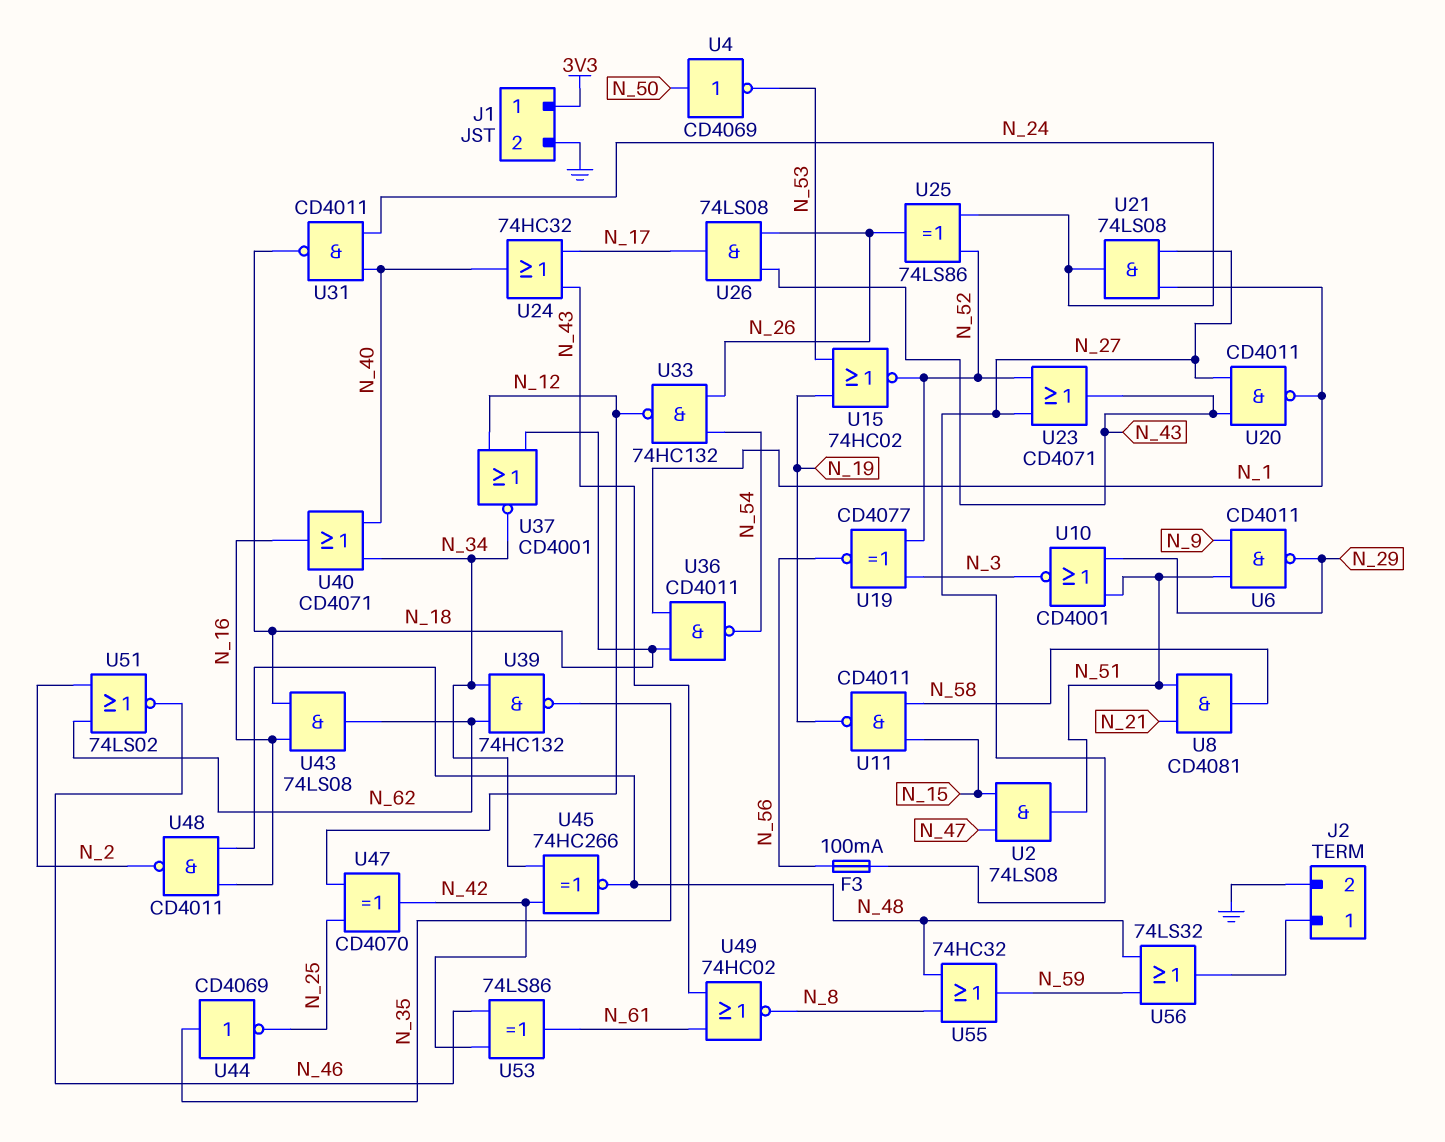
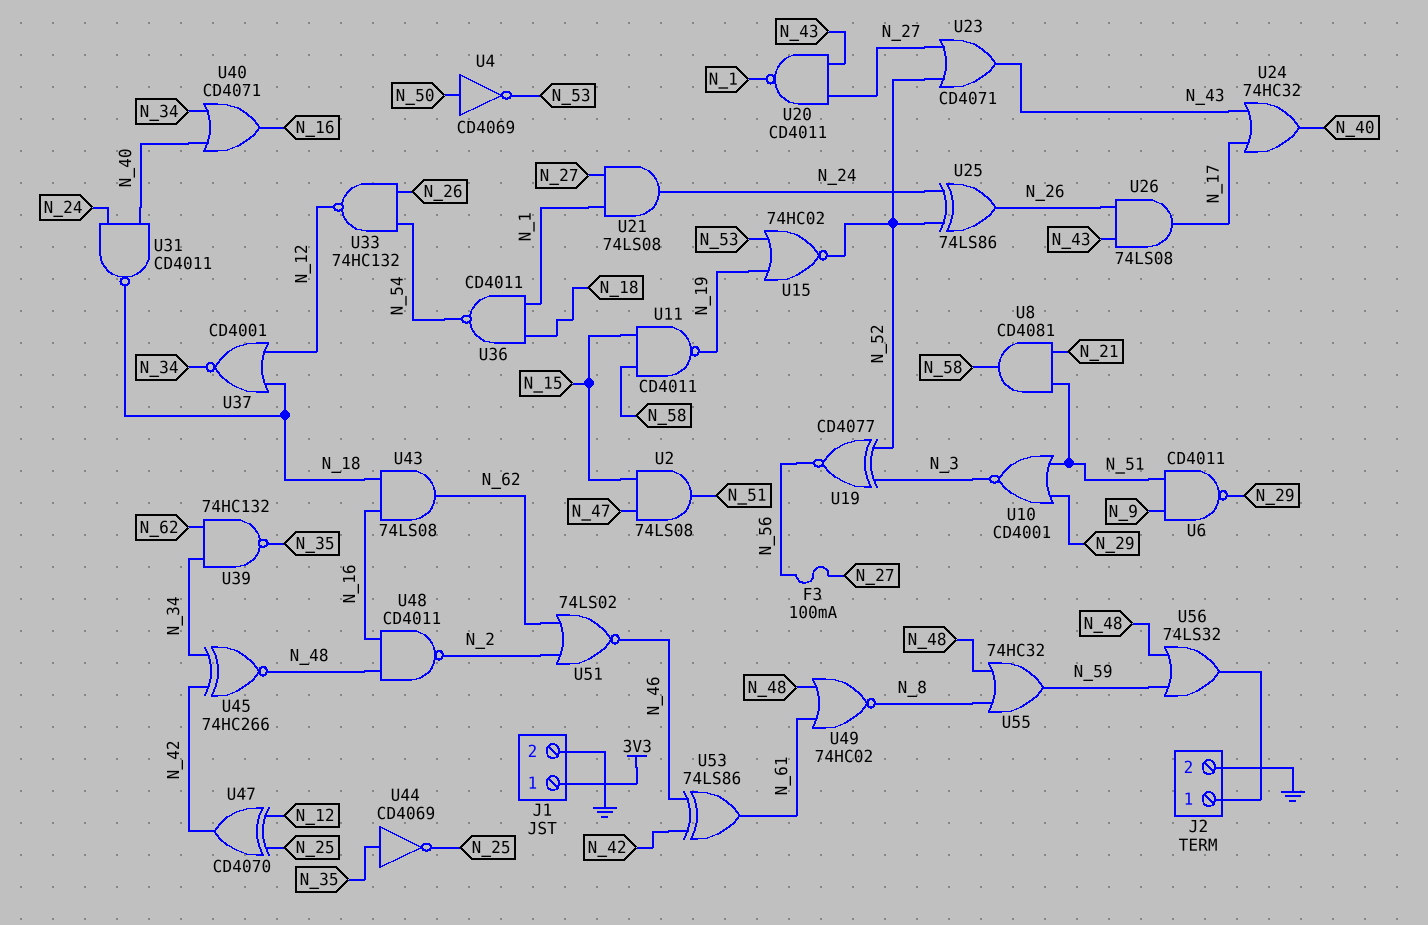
U49: NOR 74HC02 (in N_43, in N_61, out N_8) -> NOR 74HC02 (in N_48, in N_61, out N_8)

